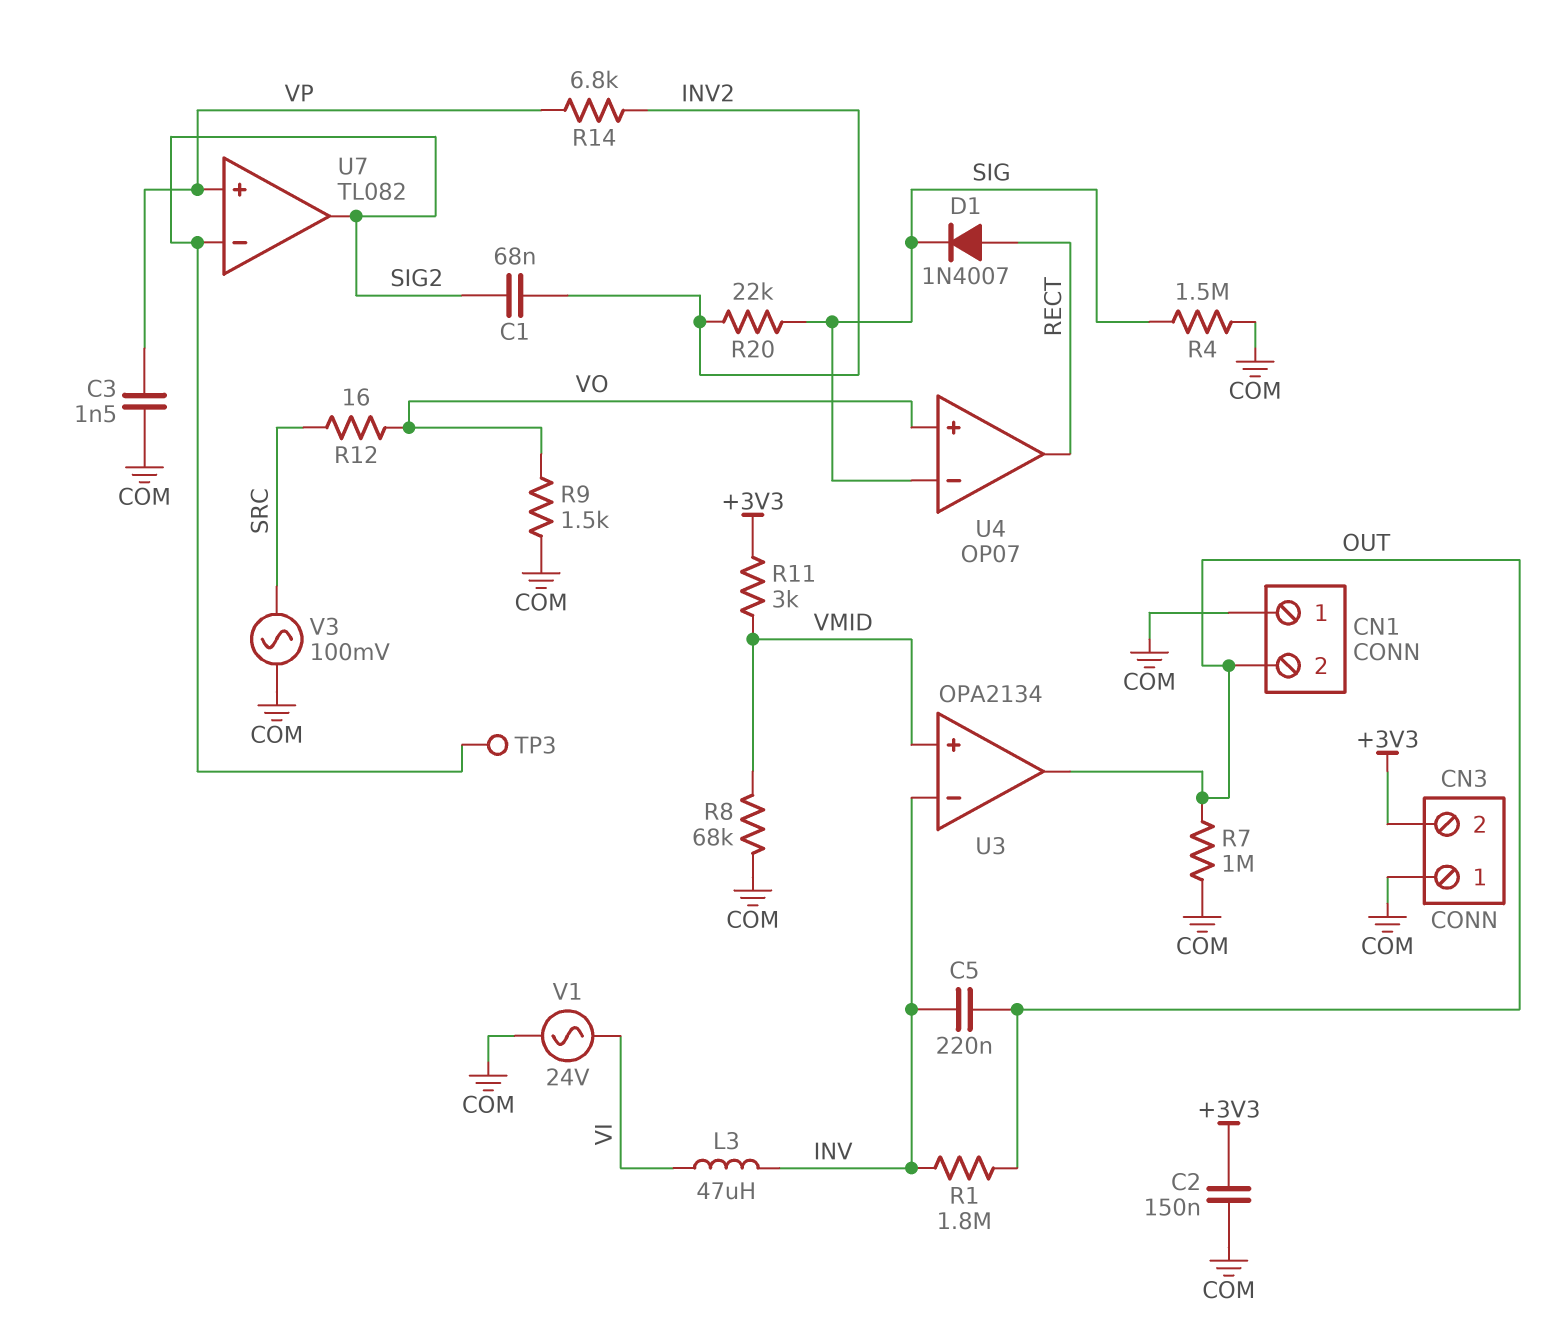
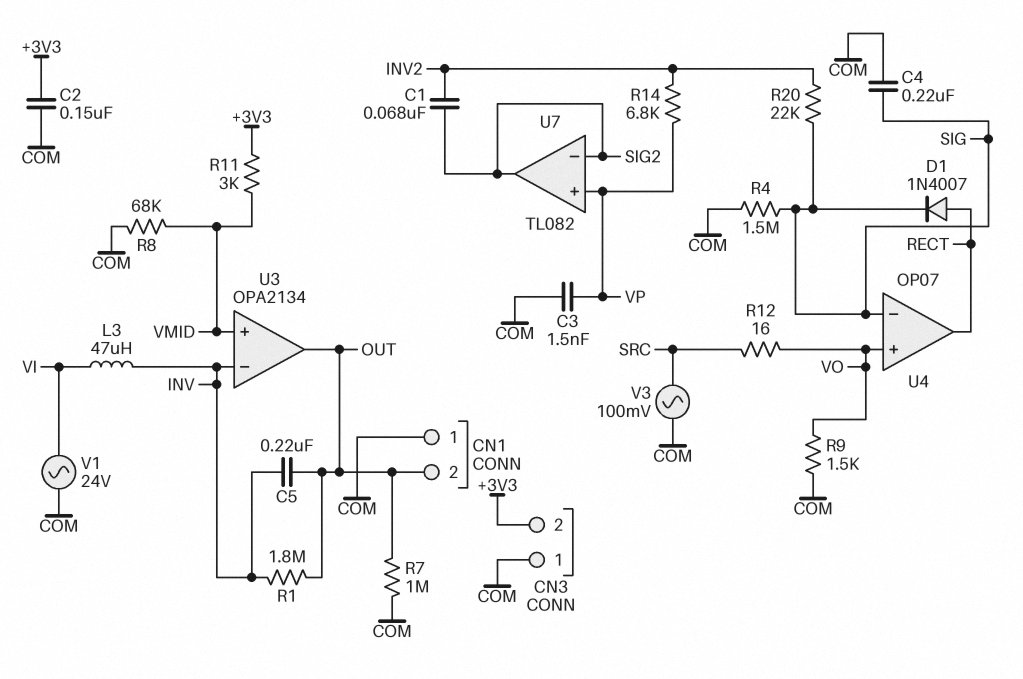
C4: none -> 220nF (COM, SIG)
TP3: test point (SIG2) -> none

